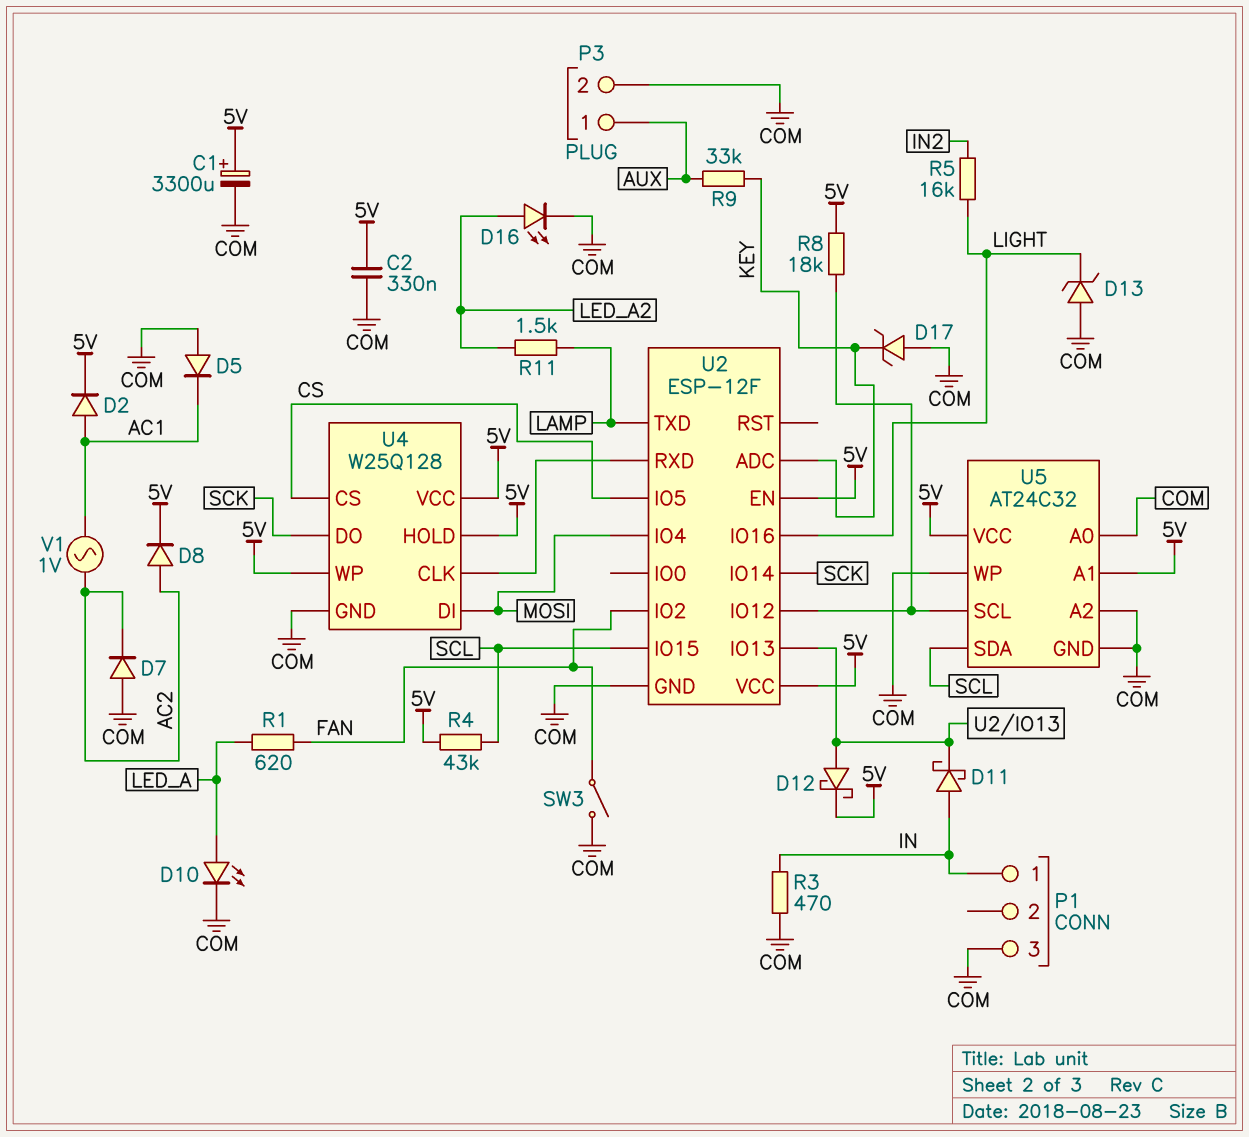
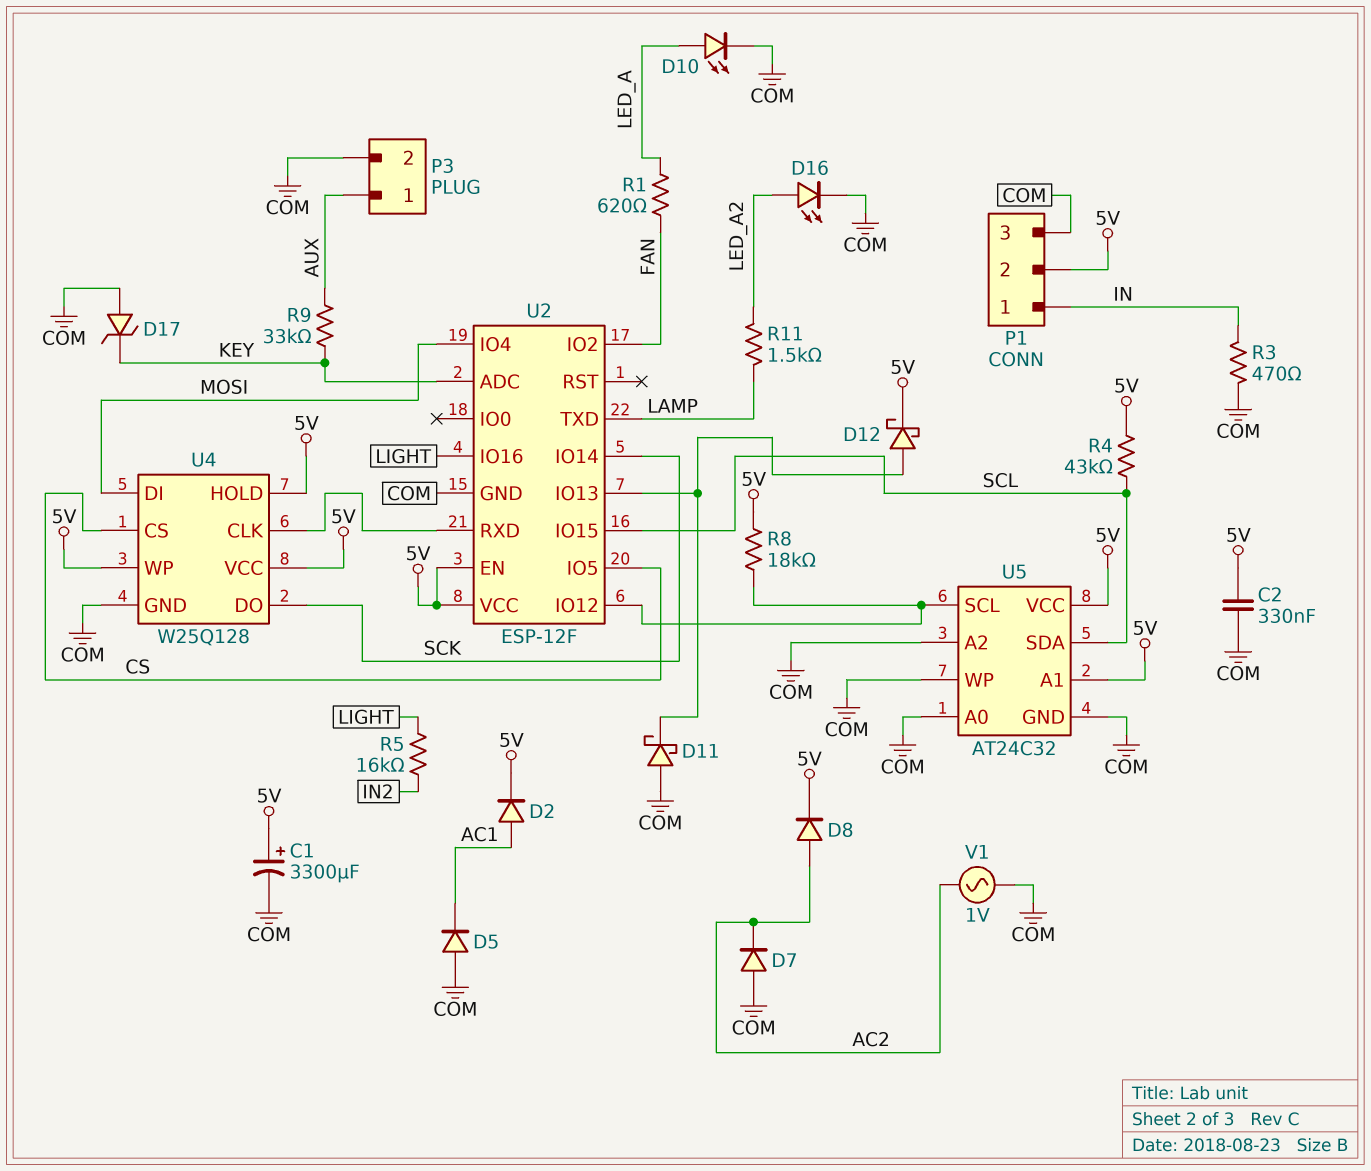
D11: schottky (A IN, K U2/IO13) -> schottky (A COM, K U2/IO13)
D13: zener (A COM, K LIGHT) -> none
P1 pin 2: none -> 5V
SW3: switch (COM, FAN) -> none
V1: AC 1V (AC1, AC2) -> AC 1V (AC2, COM)

